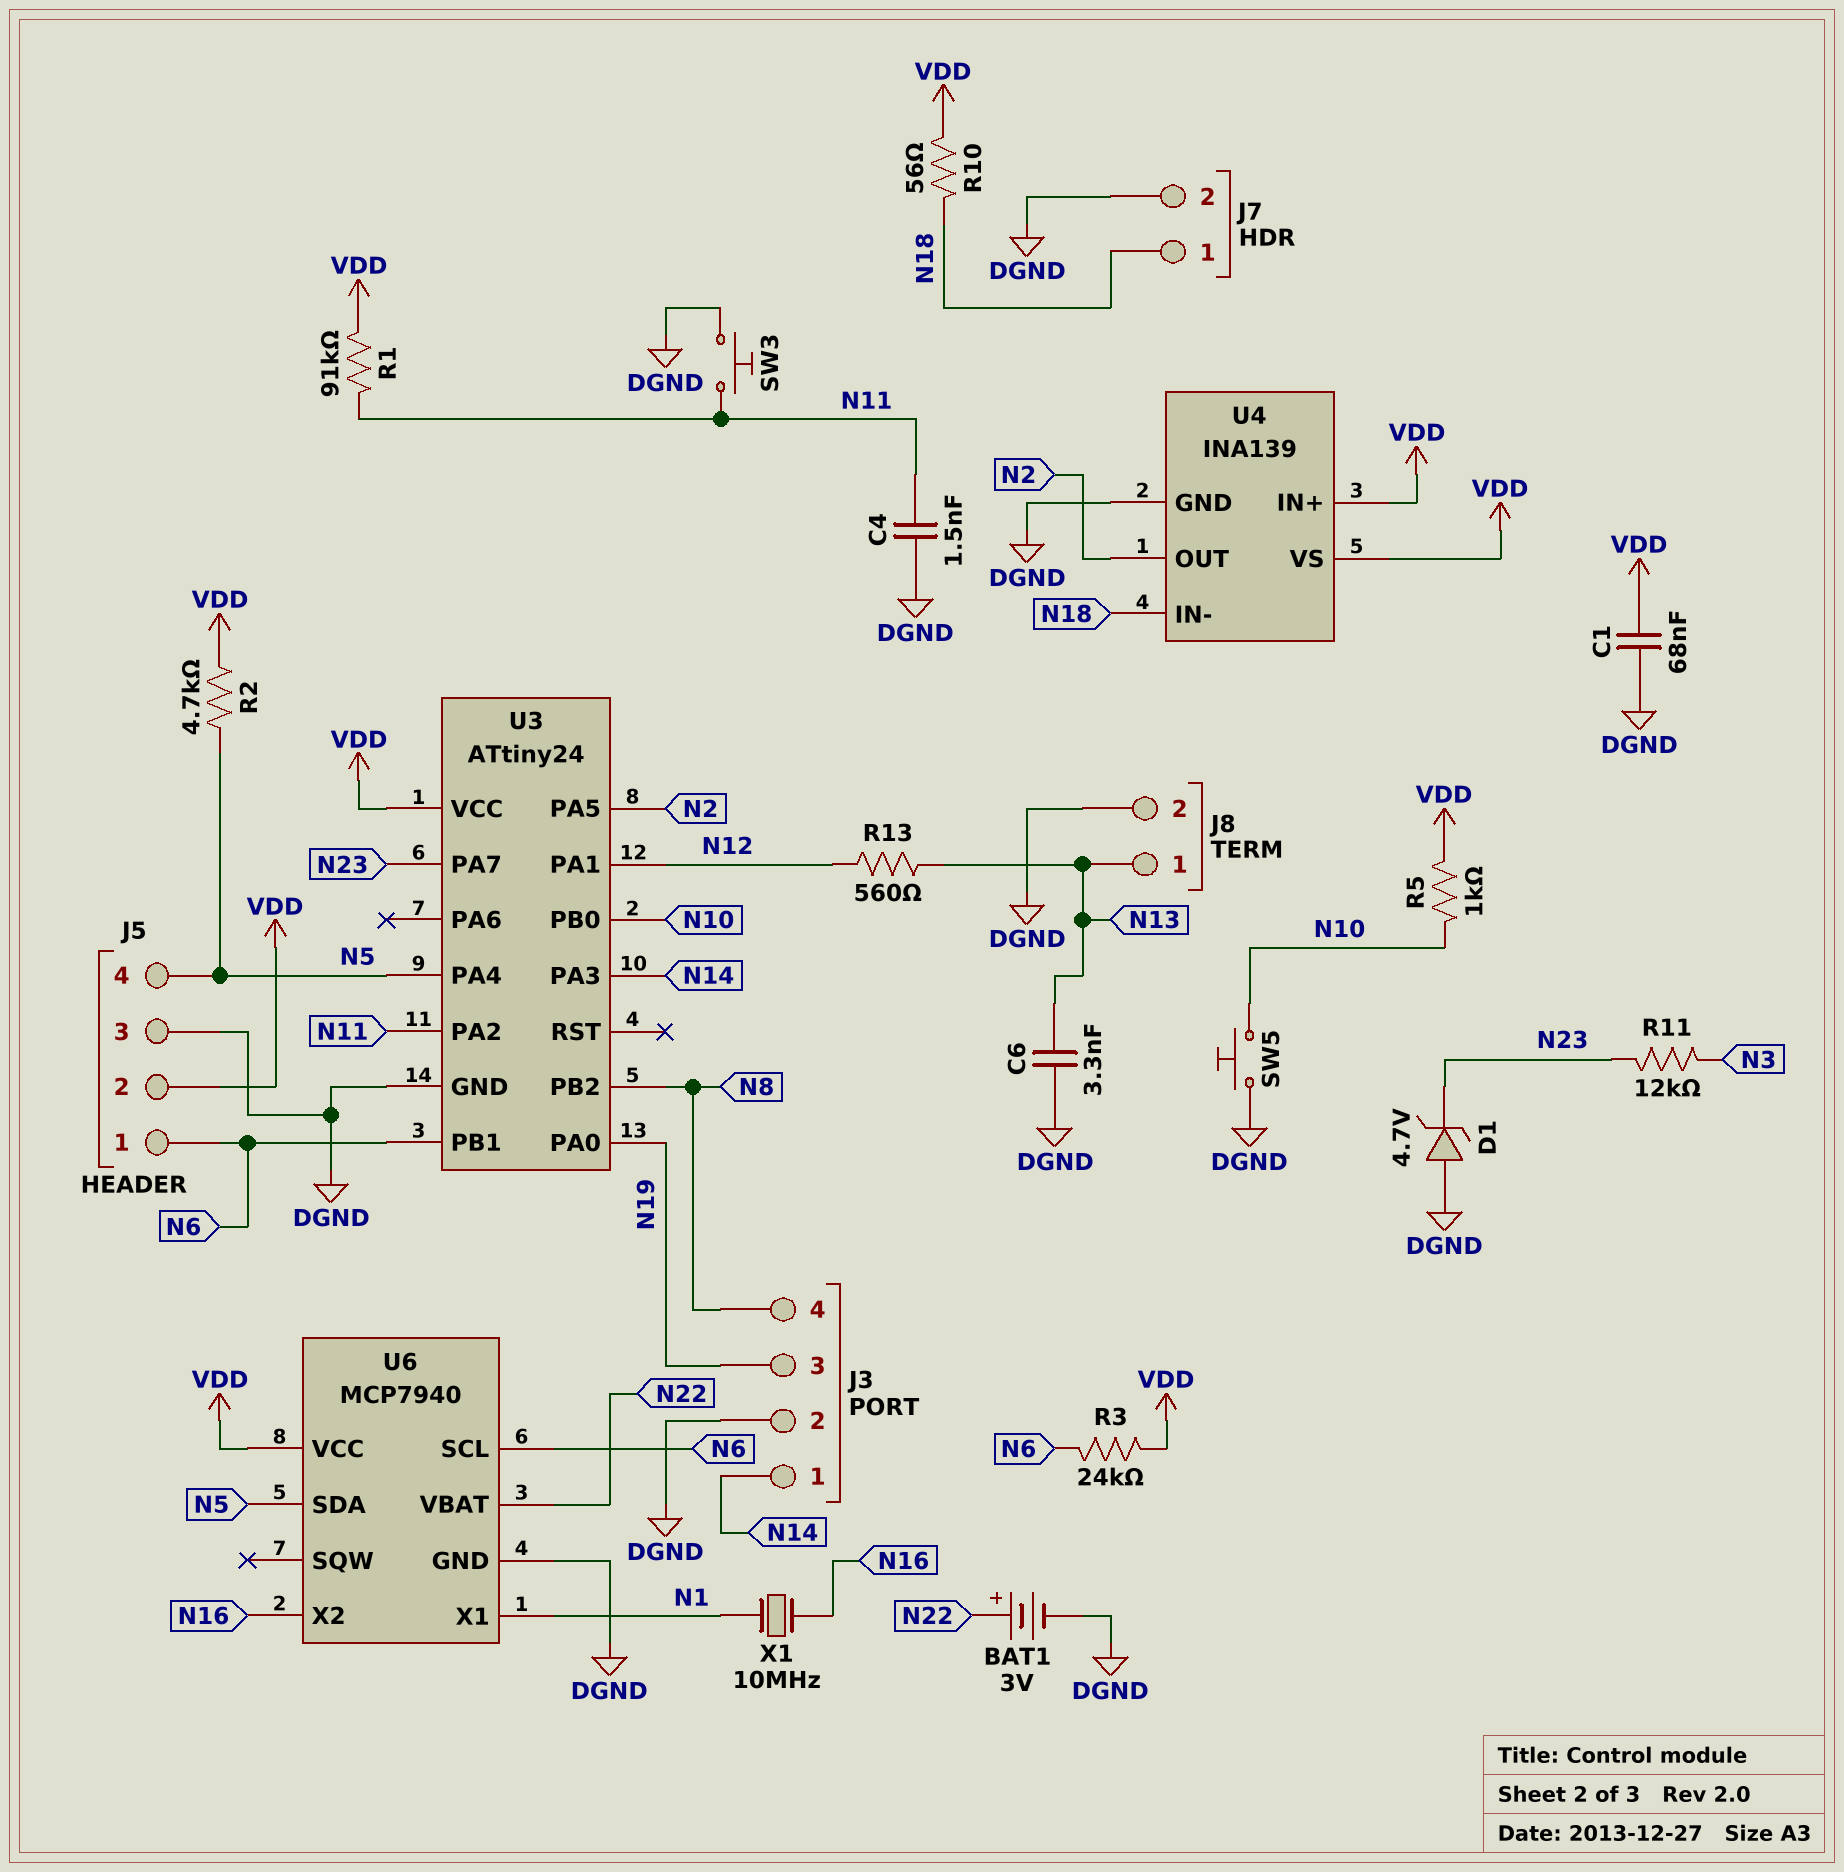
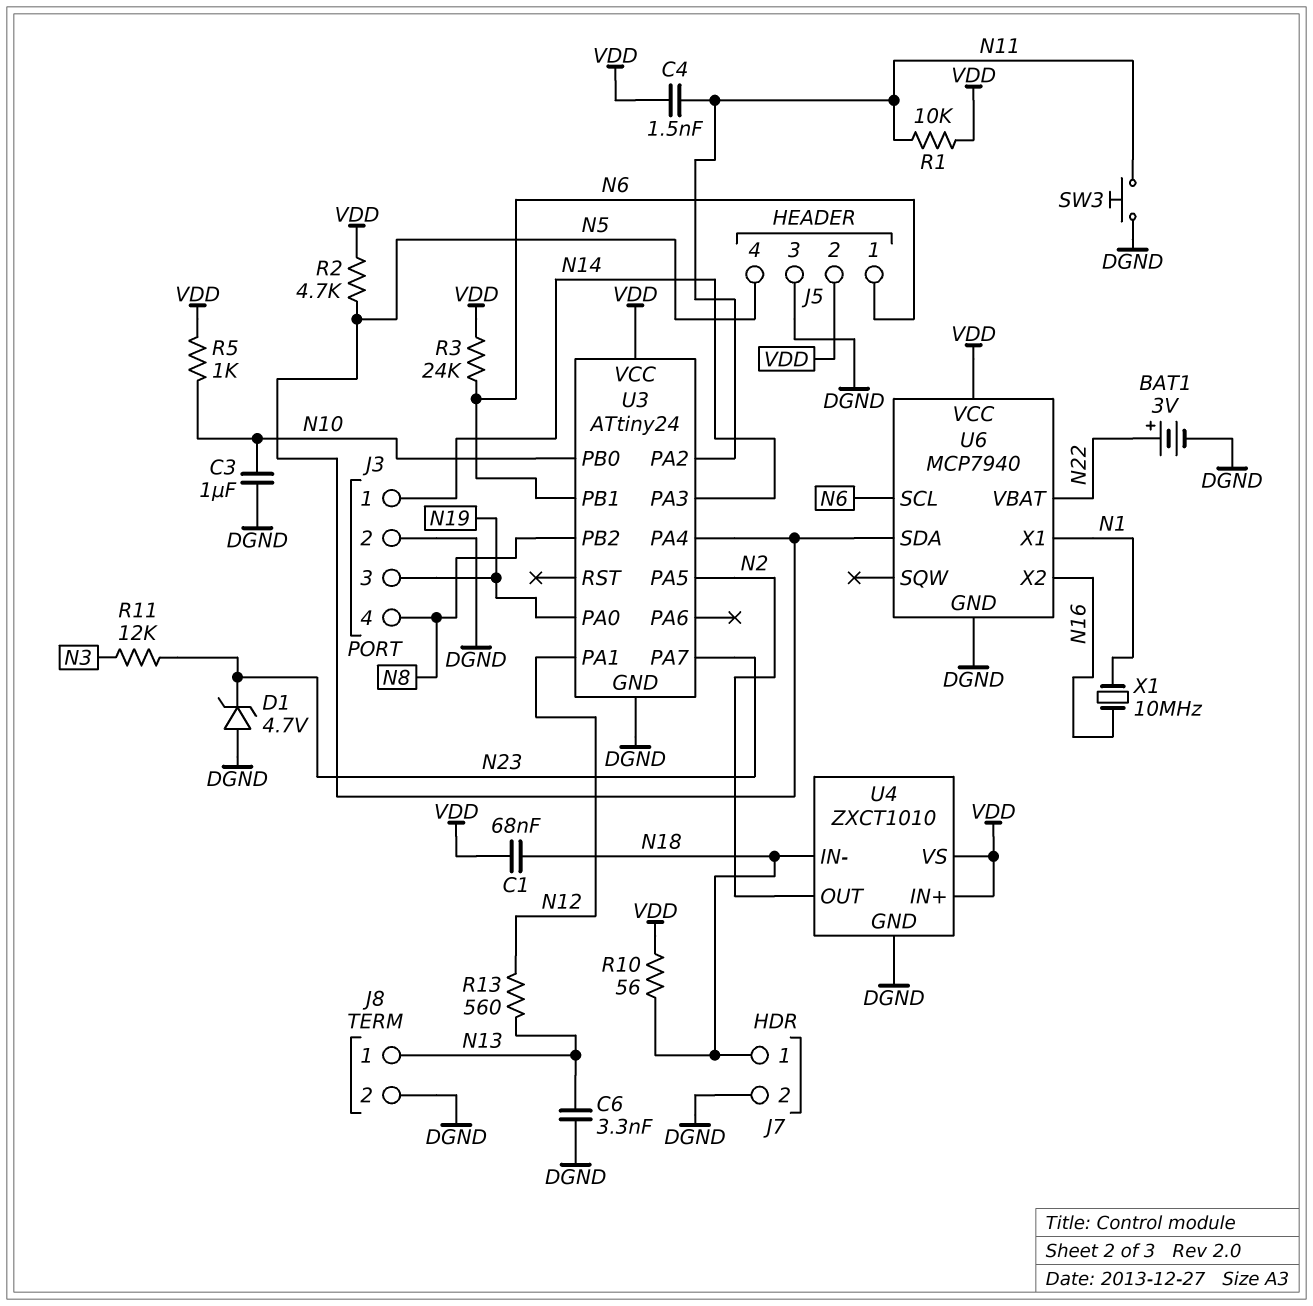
C1: 68nF (DGND, VDD) -> 68nF (N18, VDD)
C3: none -> 1uF (DGND, N10)
C4: 1.5nF (DGND, N11) -> 1.5nF (N11, VDD)
R1: 91k (N11, VDD) -> 10k (N11, VDD)
SW5: button (DGND, N10) -> none
U4: INA139 -> ZXCT1010

